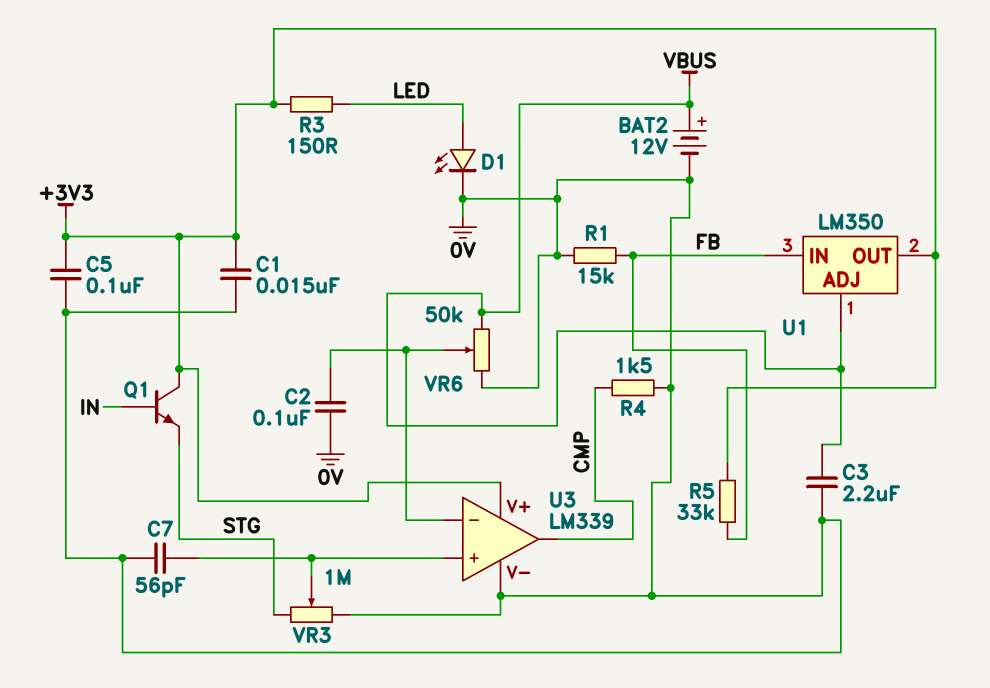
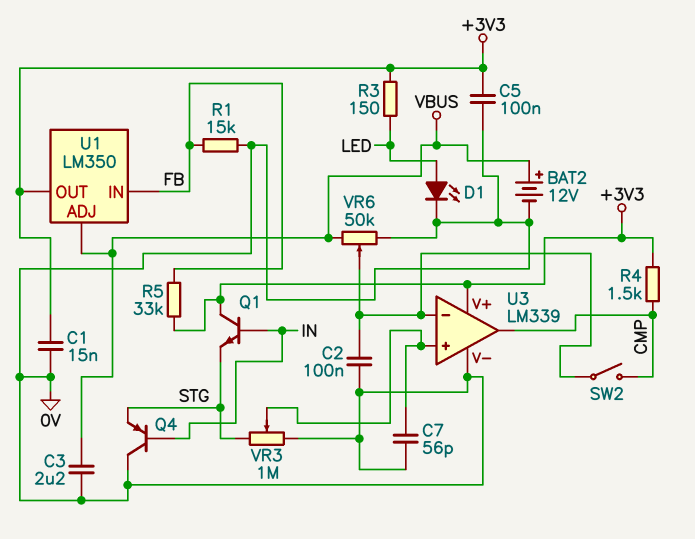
Q4: none -> PNP (B IN, C 0V, E STG)
R4: 1.5k (0V, CMP) -> 1.5k (+3V3, CMP)
SW2: none -> switch (CMP, U3/in-)

